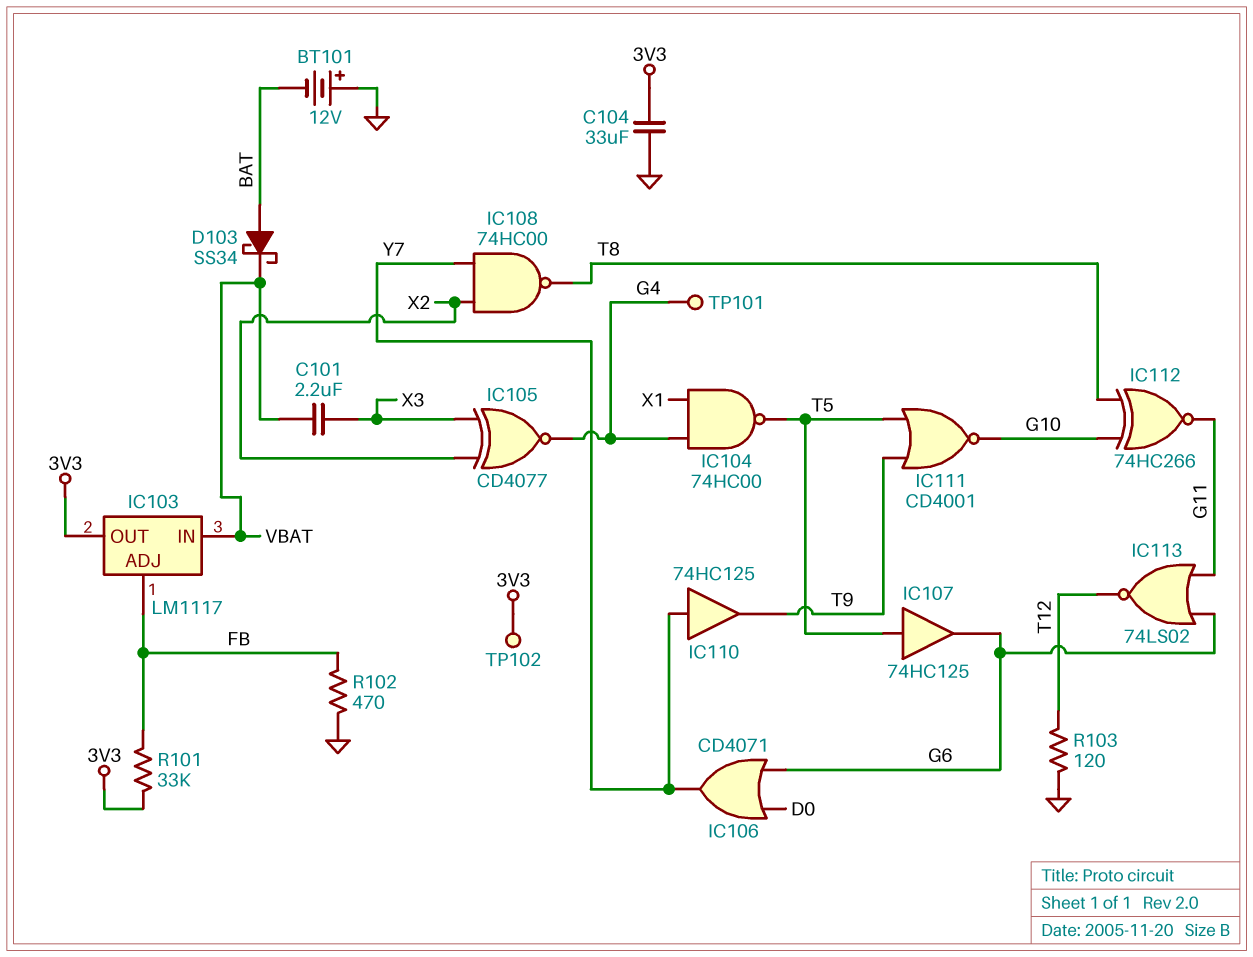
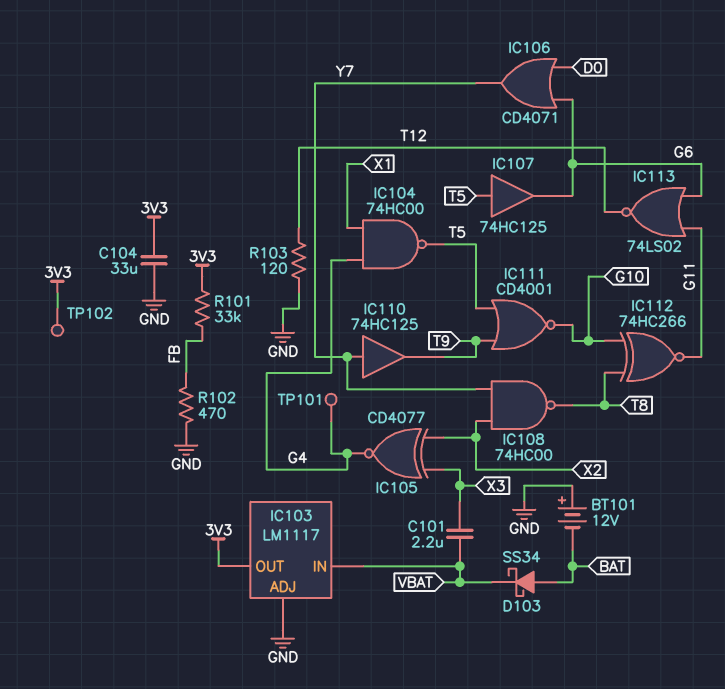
IC103 pin ADJ: FB -> GND

